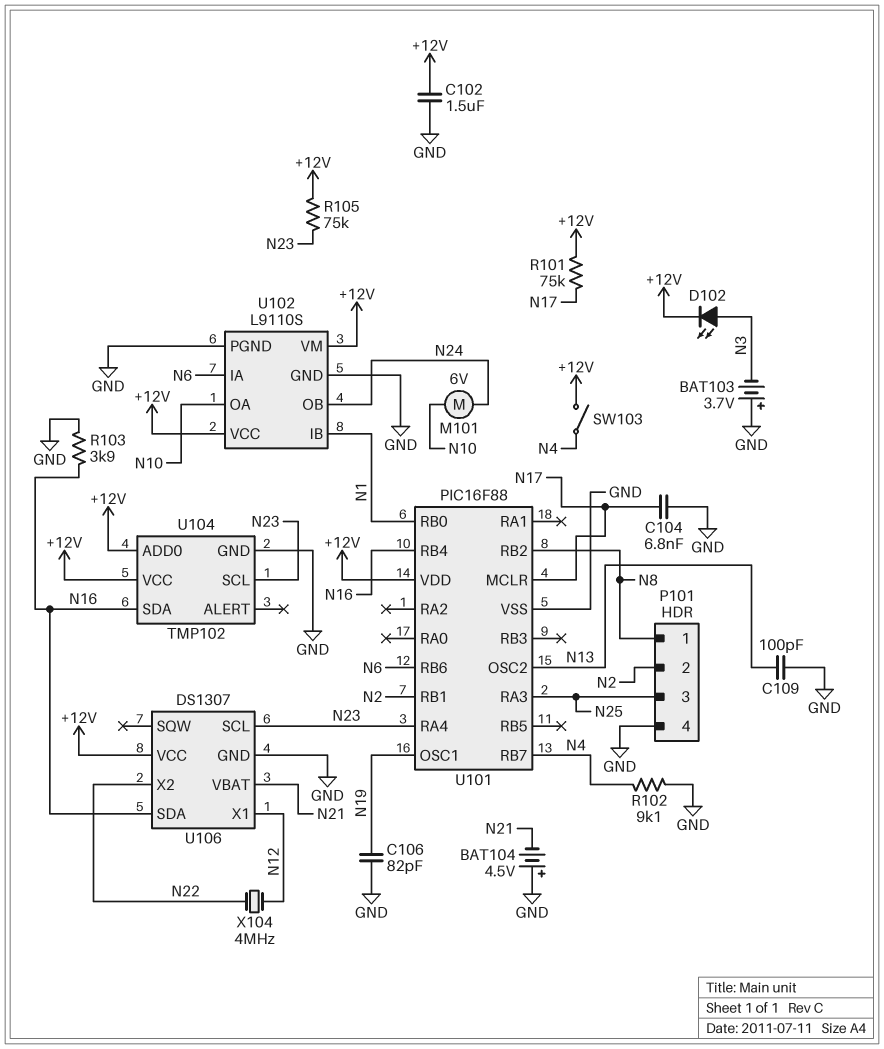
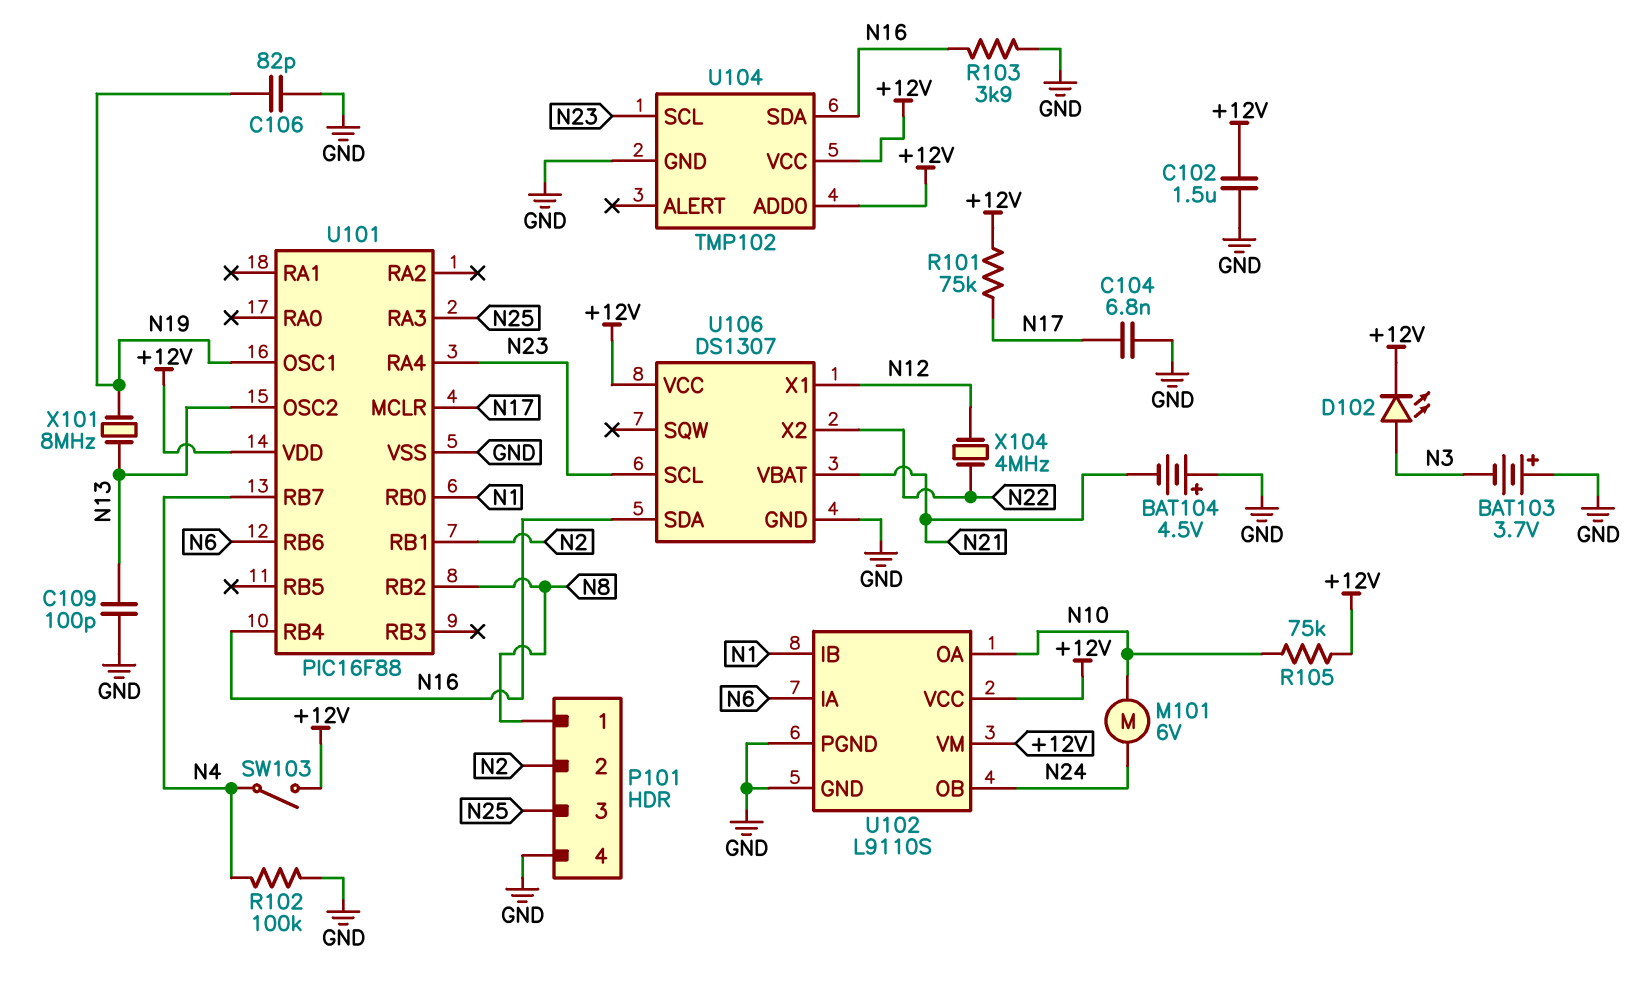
R102: 9.1k (GND, N4) -> 100k (GND, N4)
R105: 75k (+12V, N23) -> 75k (+12V, N10)
X101: none -> 8MHz (N13, N19)

